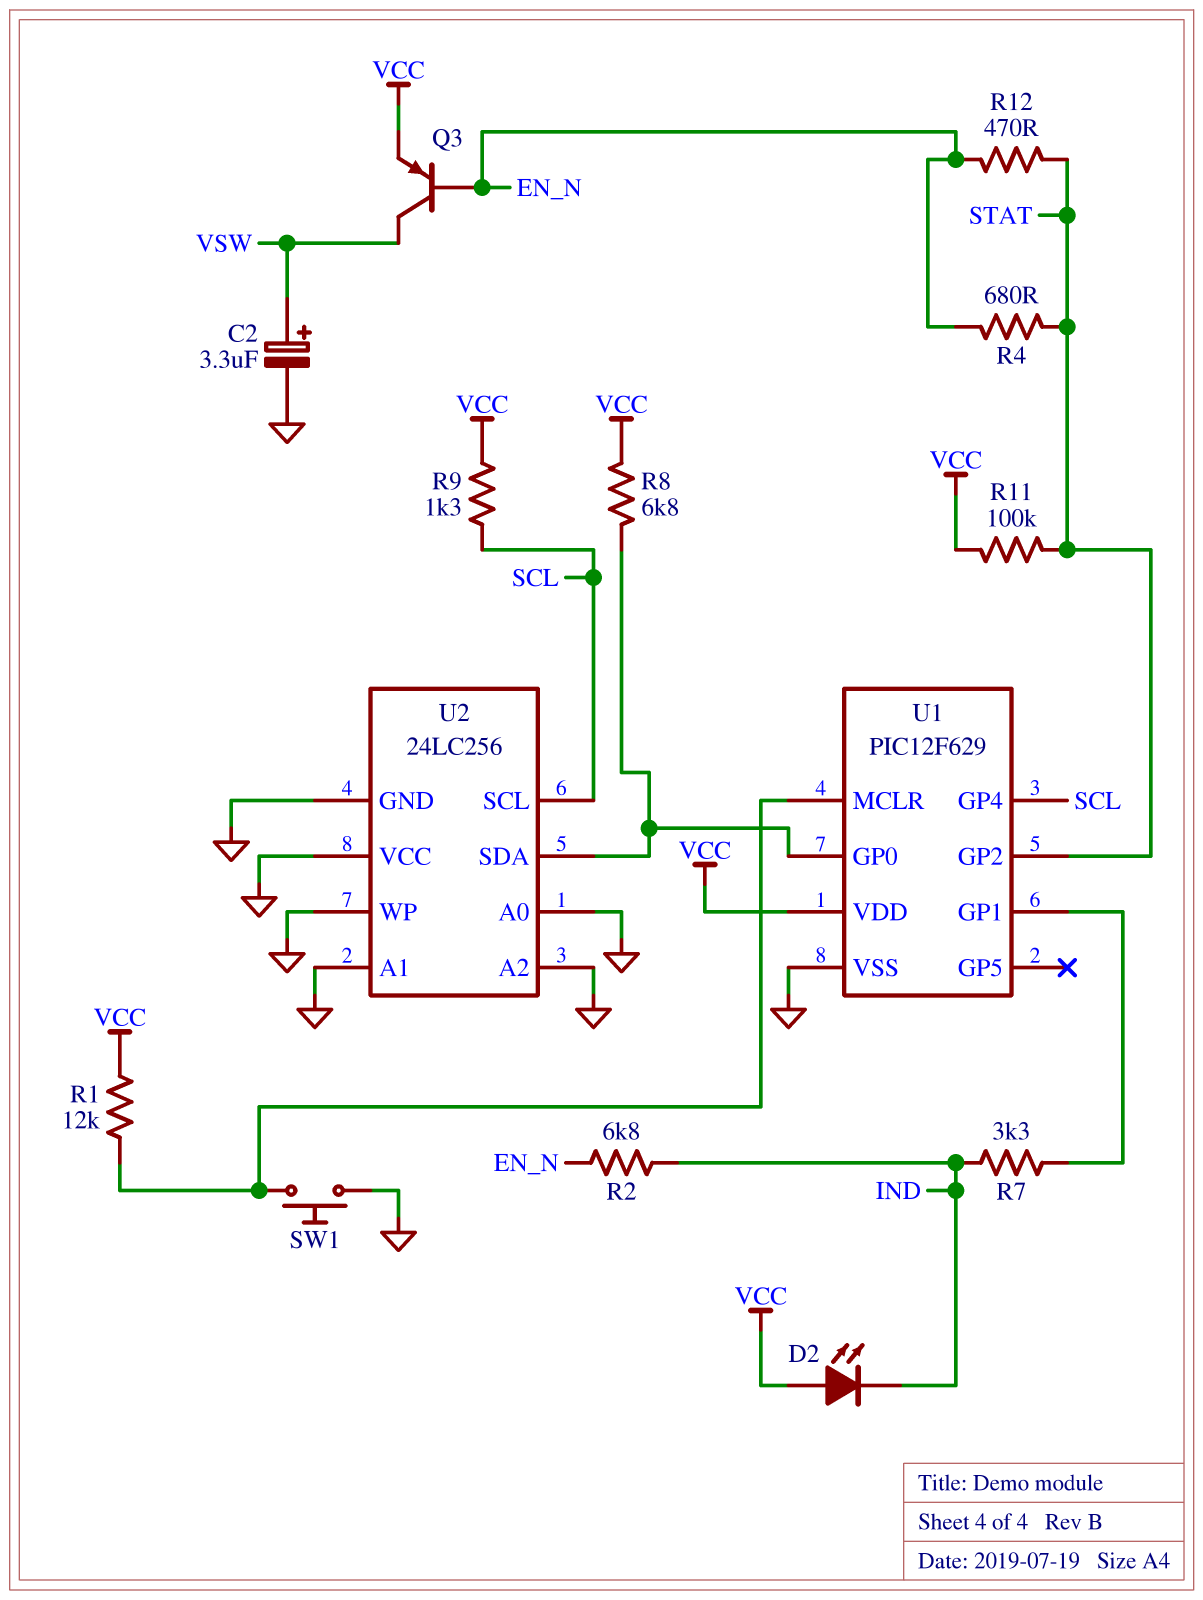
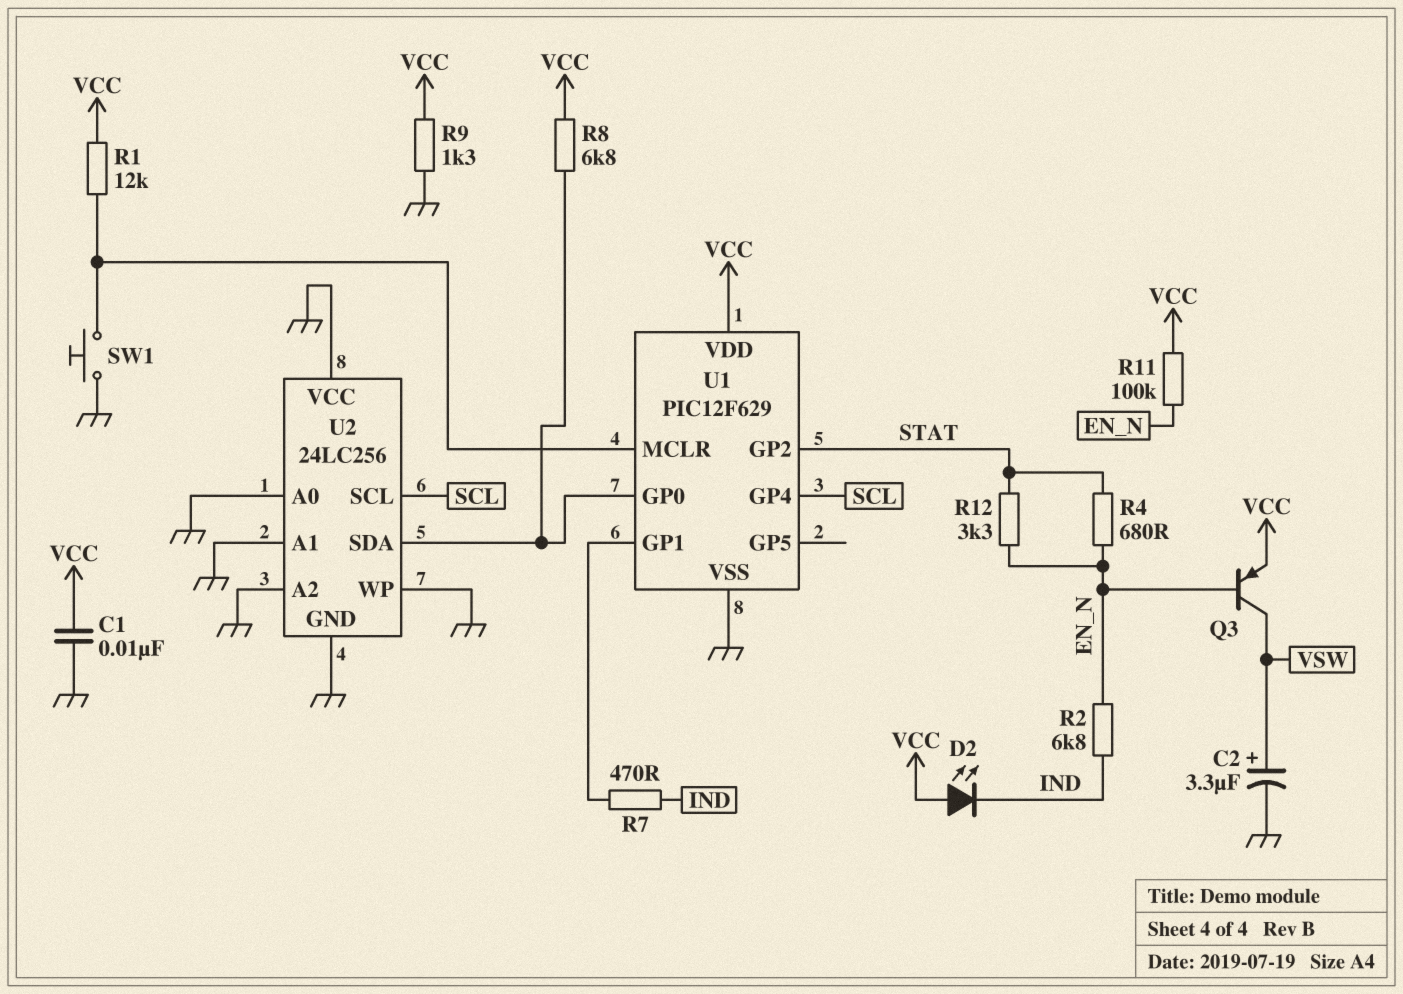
C1: none -> 10nF (GND, VCC)
R7: 3.3k (IND, U1/GP1) -> 470 (IND, U1/GP1)
R9: 1.3k (SCL, VCC) -> 1.3k (GND, VCC)
R11: 100k (STAT, VCC) -> 100k (EN_N, VCC)
R12: 470 (EN_N, STAT) -> 3.3k (EN_N, STAT)

